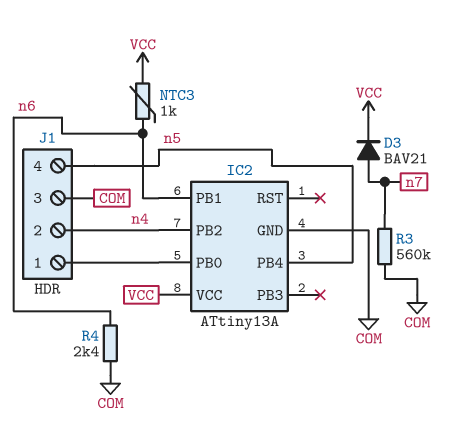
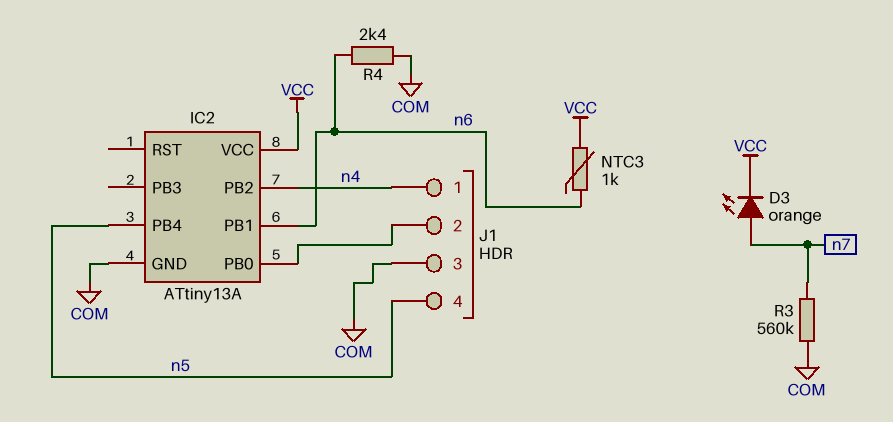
D3: diode BAV21 (A n7, K VCC) -> LED orange (A n7, K VCC)
J1 pin 1: IC2/PB0 -> n4
J1 pin 2: n4 -> IC2/PB0

